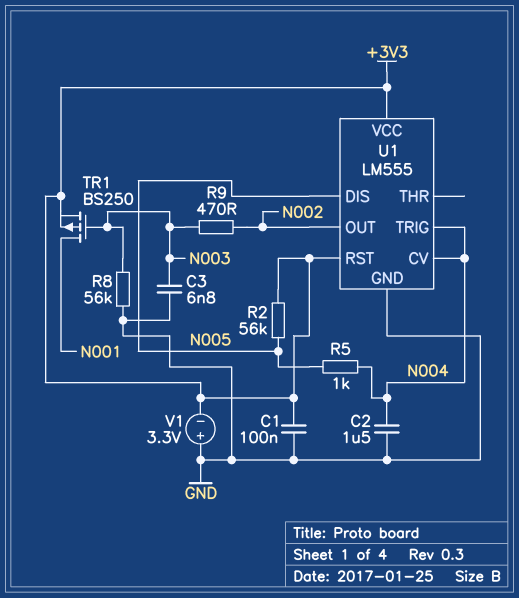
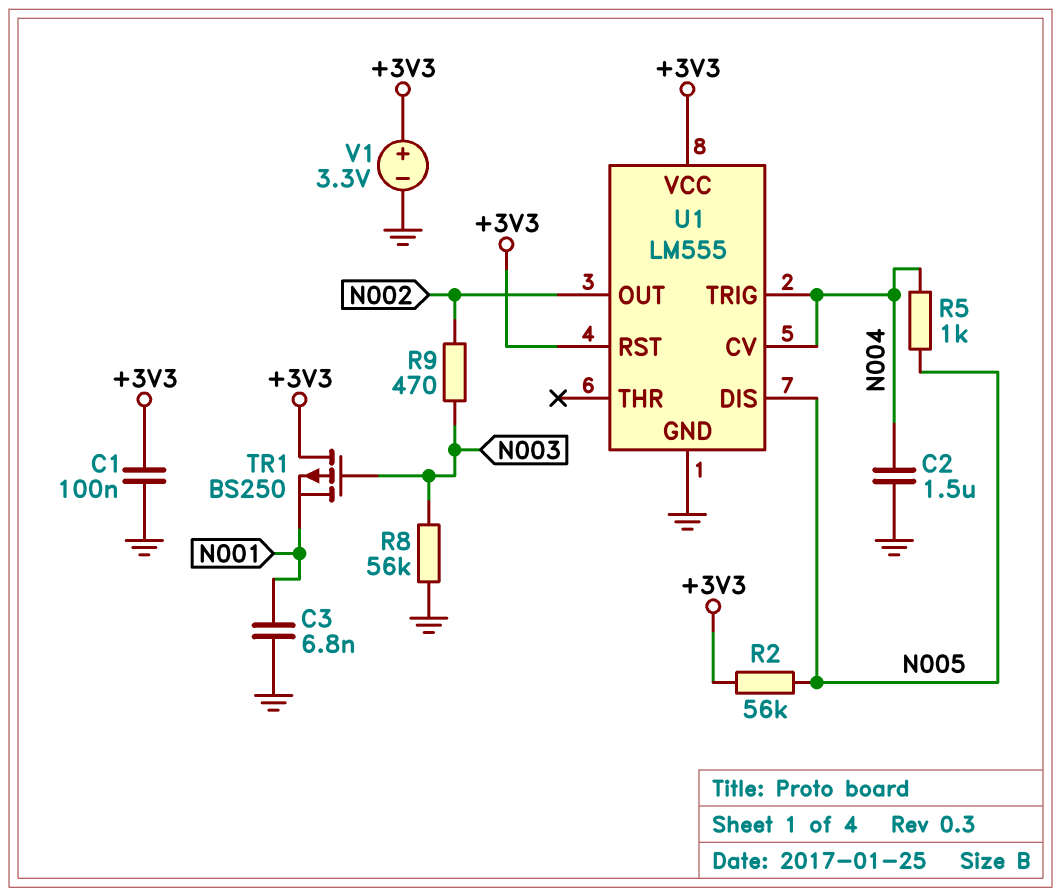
C3: 6.8nF (GND, N003) -> 6.8nF (GND, N001)
TR1: PMOS BS250 (G N003, D N001, S +3V3) -> PMOS BS250 (G N003, D +3V3, S N001)
V1: 3.3V (plus GND, minus +3V3) -> 3.3V (plus +3V3, minus GND)

